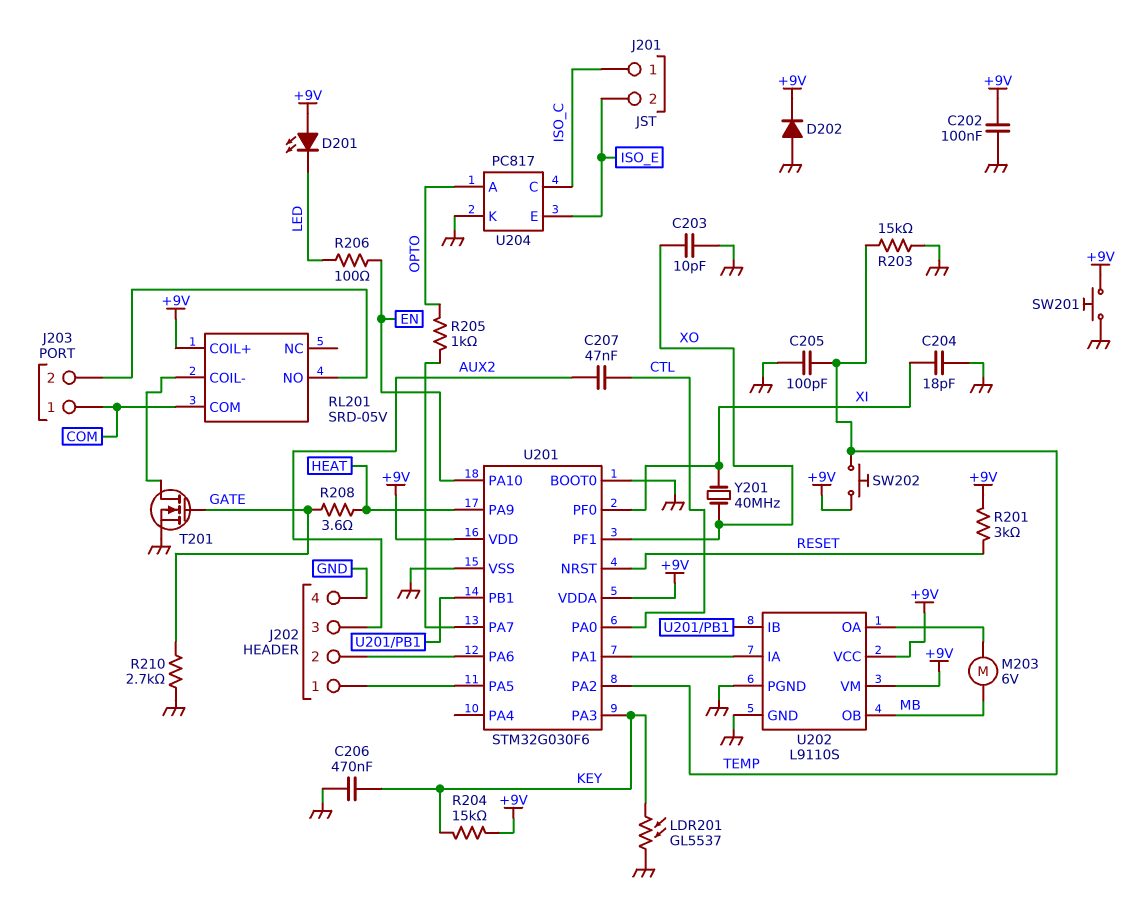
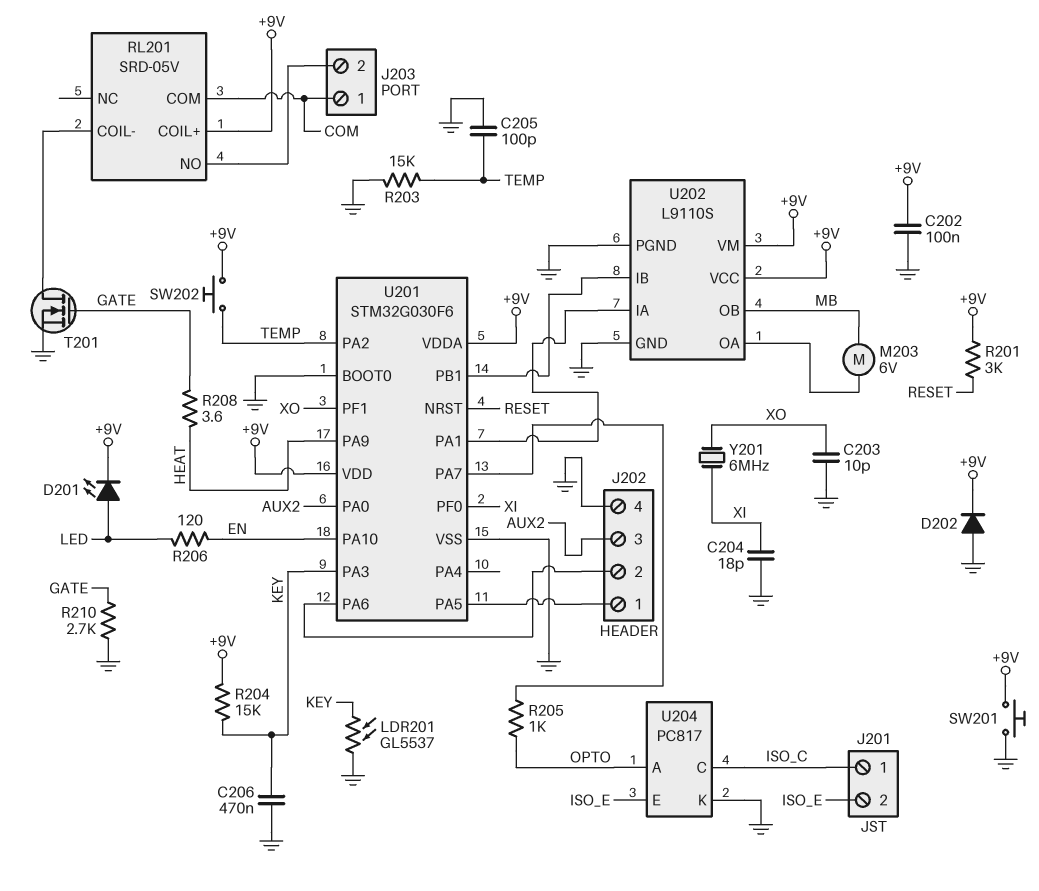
C207: 47nF (AUX2, CTL) -> none
D201: LED (A +9V, K LED) -> LED (A LED, K +9V)
R206: 100 (EN, LED) -> 120 (EN, LED)
U201 pin PA0: CTL -> AUX2
Y201: 40MHz (XI, XO) -> 6MHz (XI, XO)

